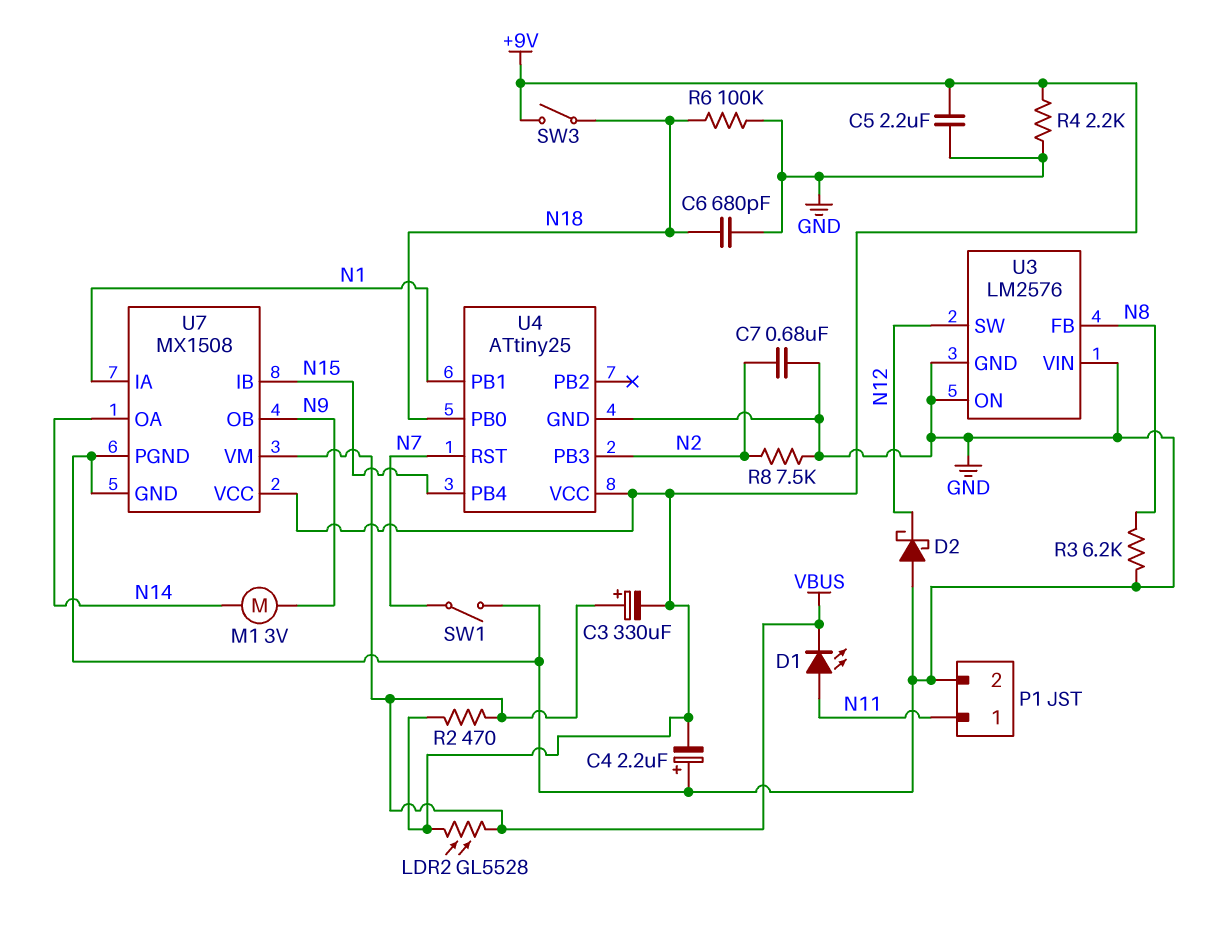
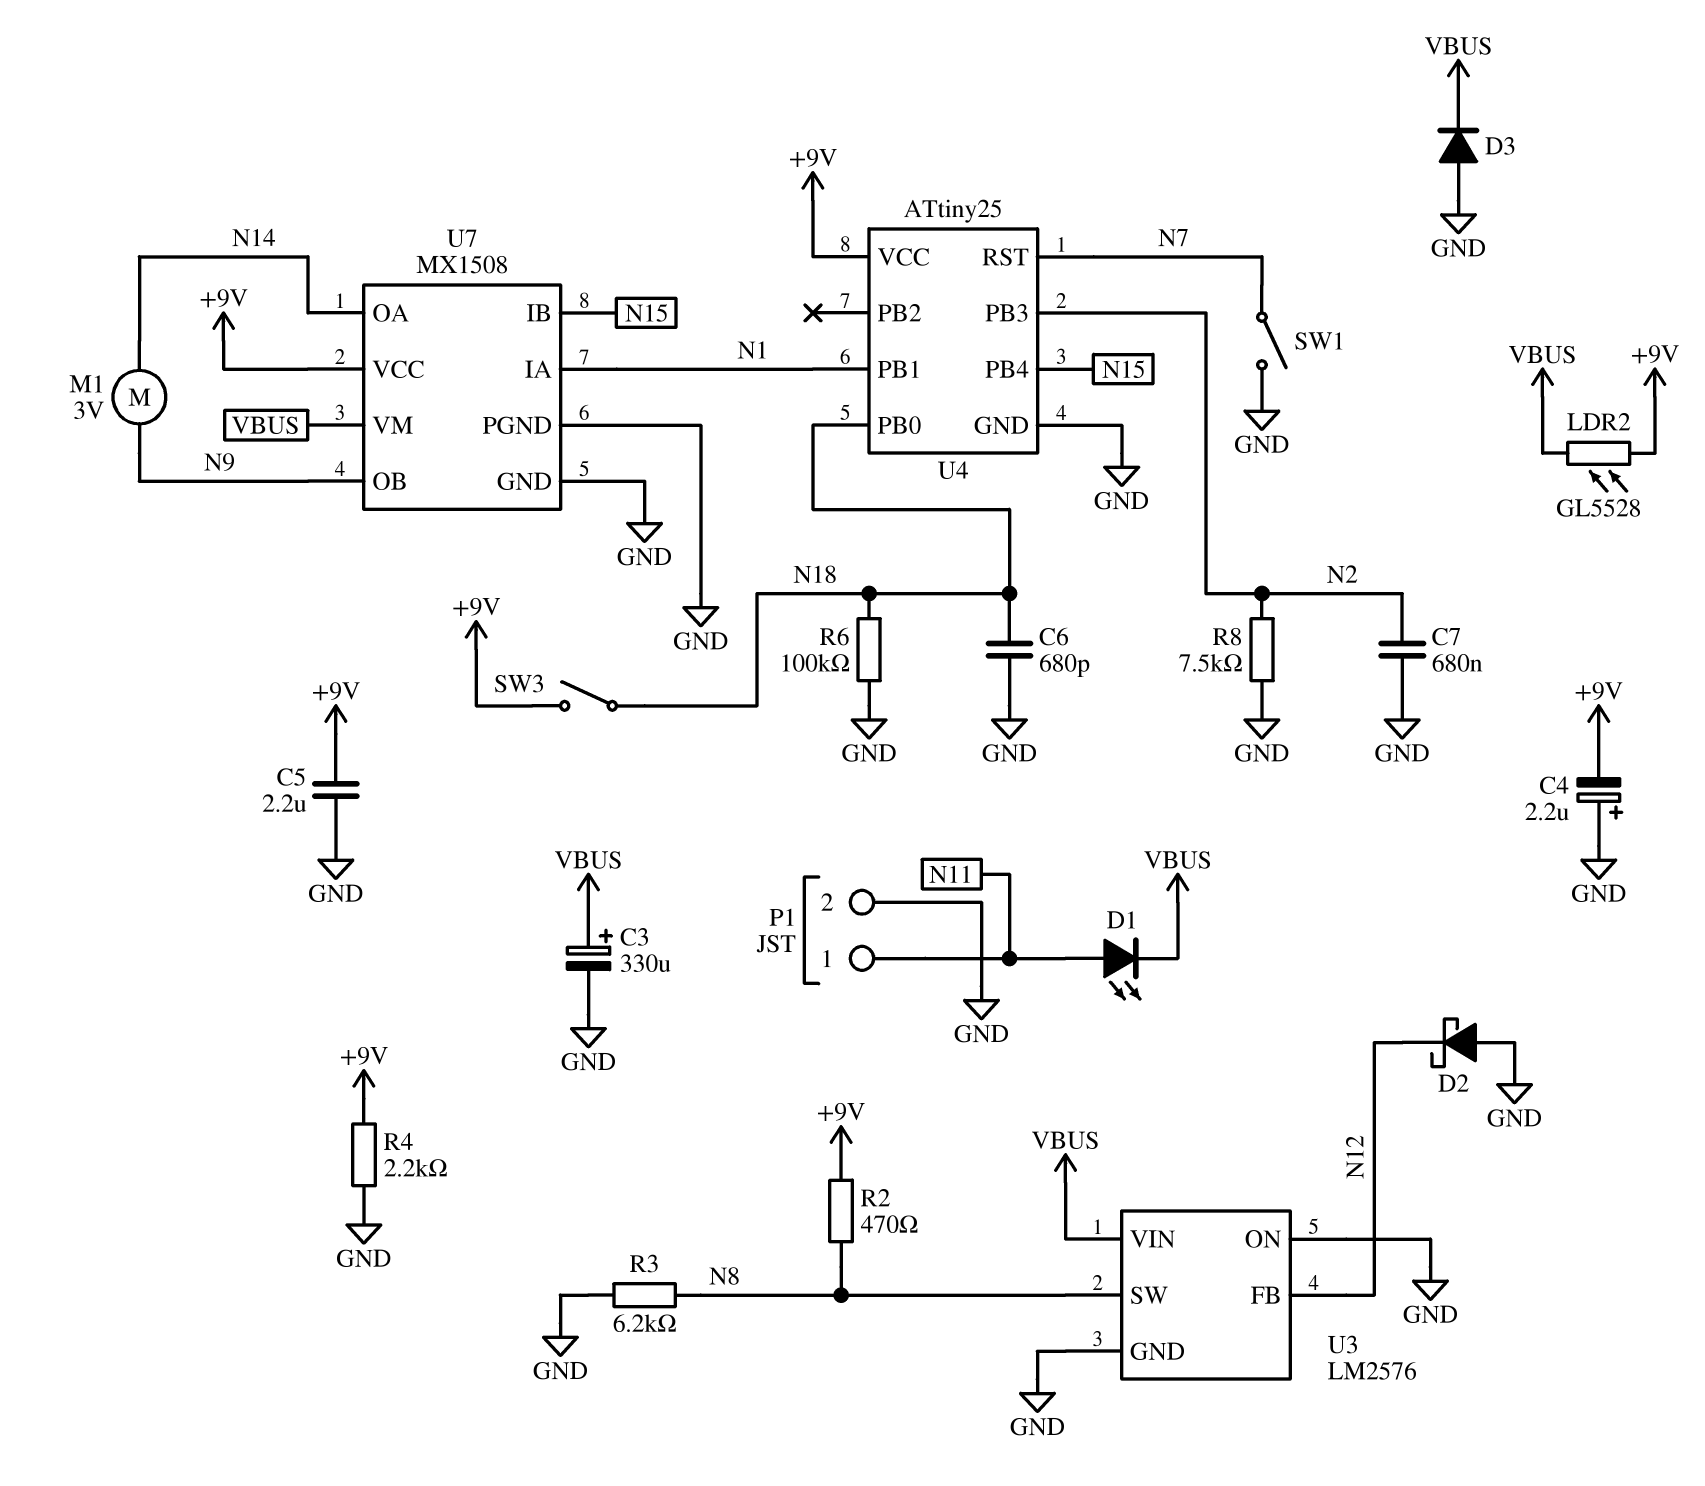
C3: 330uF (plus VBUS, minus +9V) -> 330uF (plus VBUS, minus GND)
D3: none -> diode (A GND, K VBUS)
R2: 470 (+9V, VBUS) -> 470 (+9V, N8)
U3 pin FB: N8 -> N12
U3 pin SW: N12 -> N8
U3 pin VIN: GND -> VBUS

